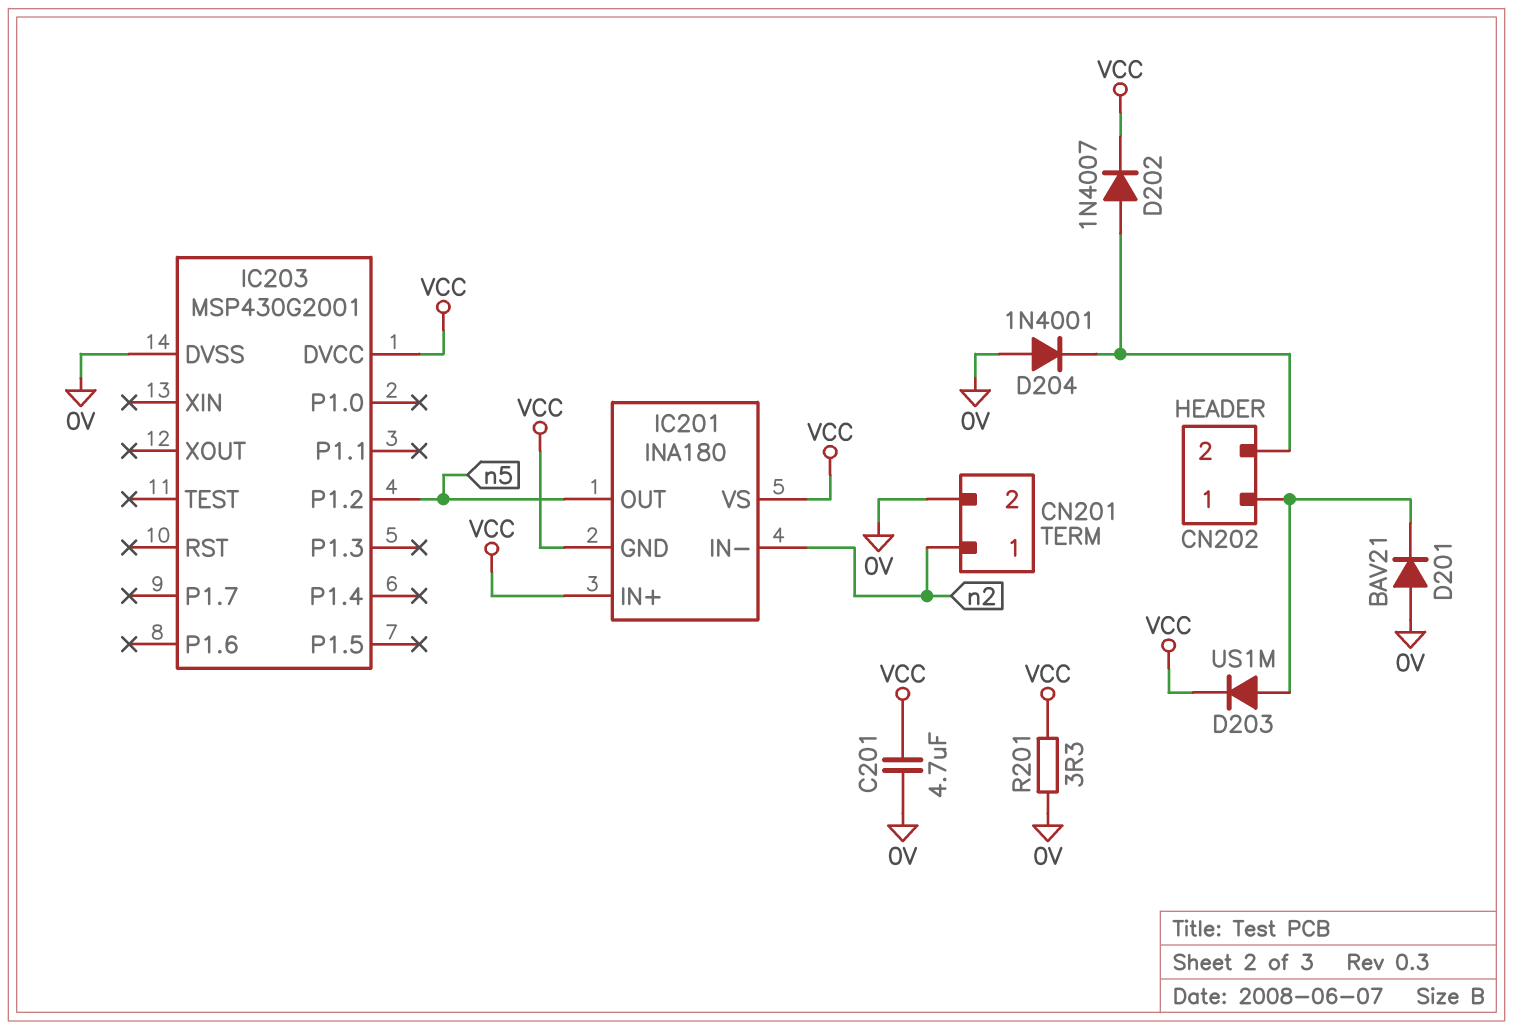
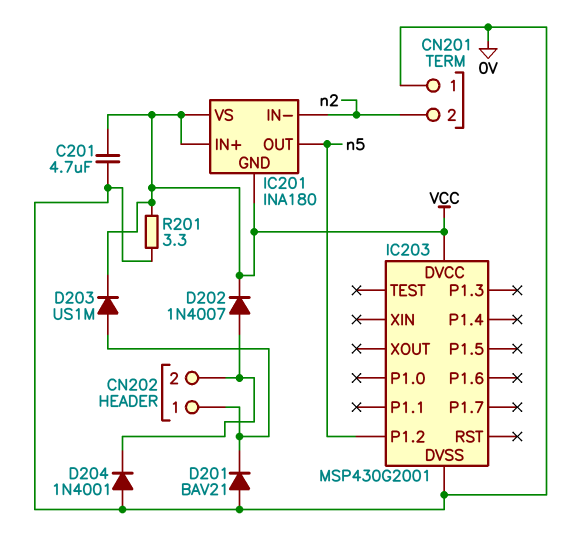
CN201 pin 1: n2 -> 0V
CN201 pin 2: 0V -> n2

